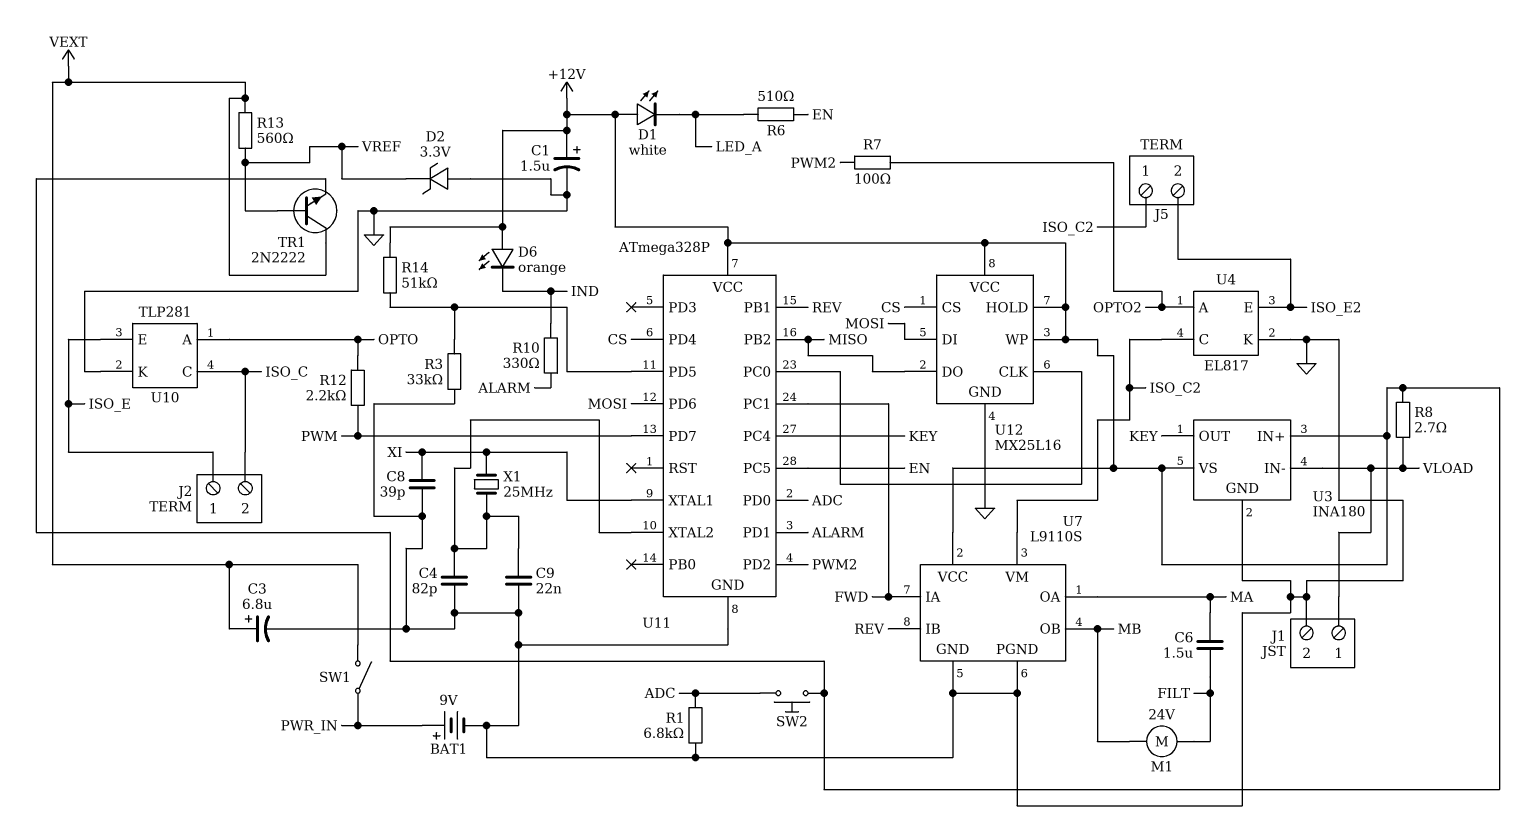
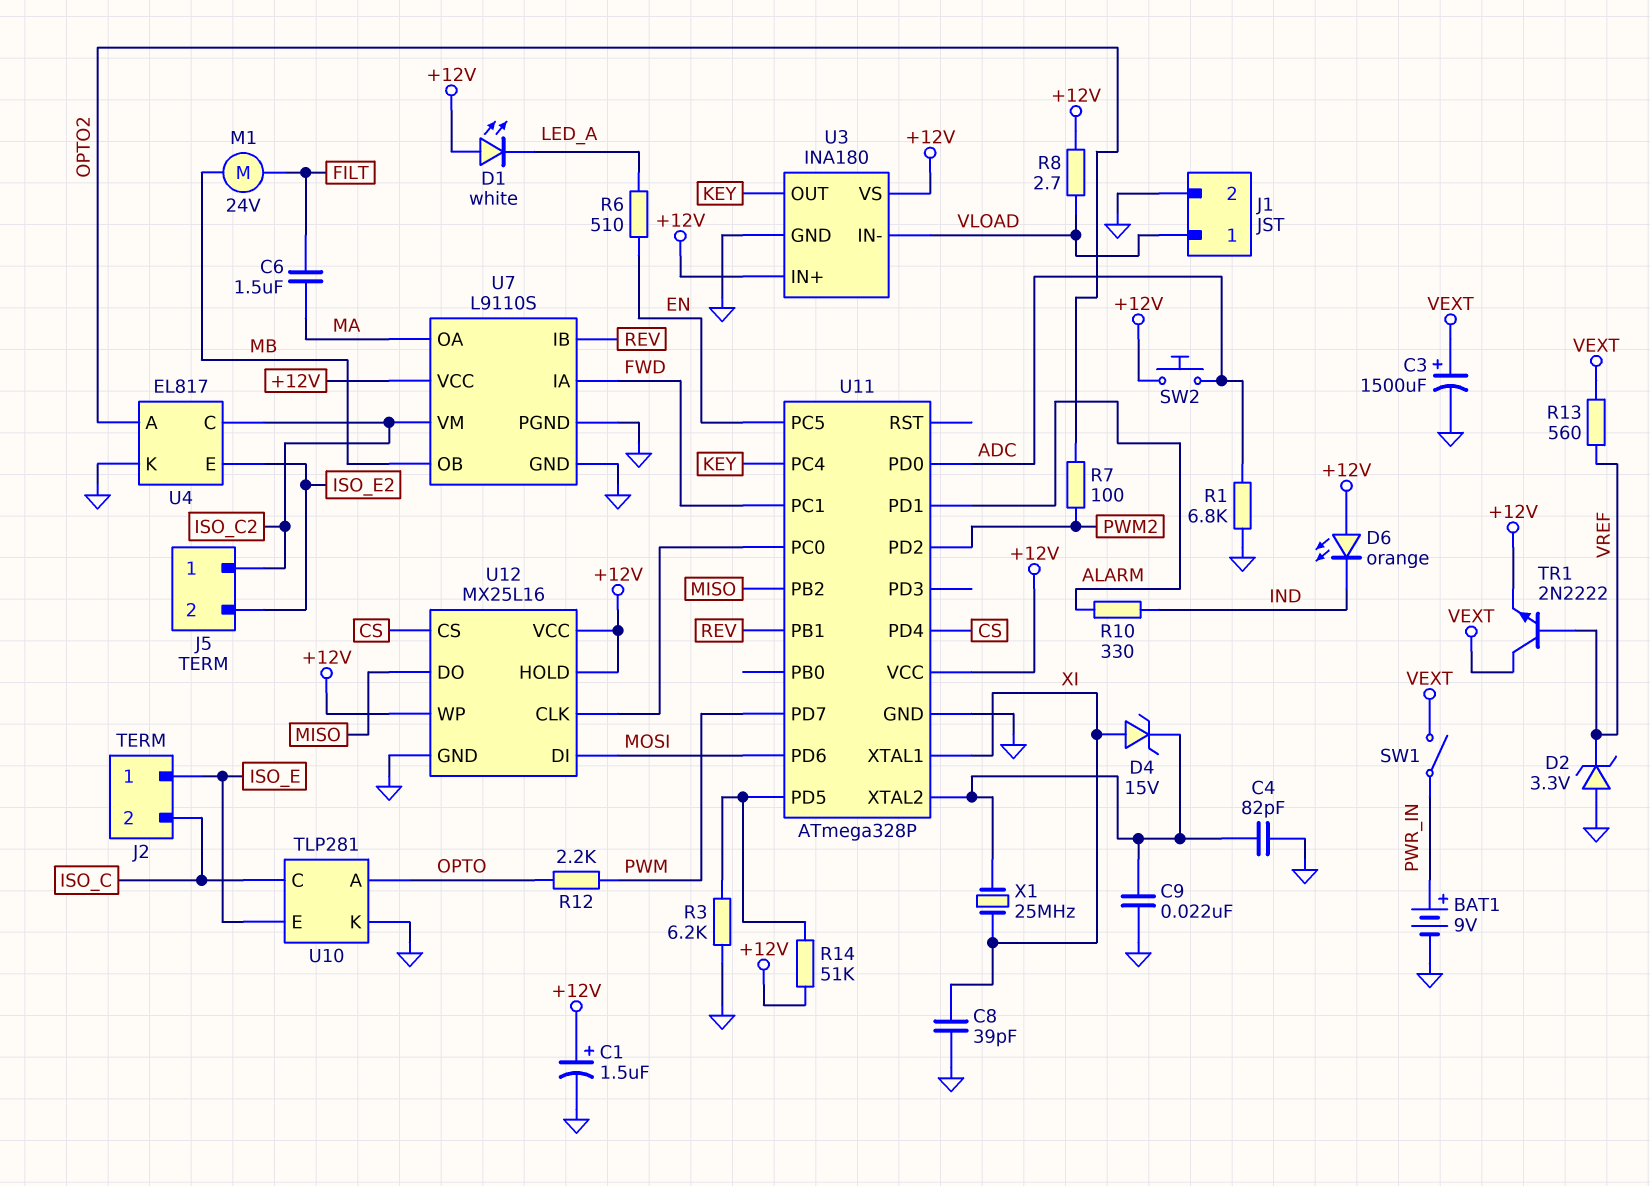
C3: 6.8uF (plus VEXT, minus GND) -> 1500uF (plus VEXT, minus GND)
D4: none -> zener 15V (A XI, K U11/XTAL2)
R3: 33k (GND, U11/PD5) -> 6.2k (GND, U11/PD5)

